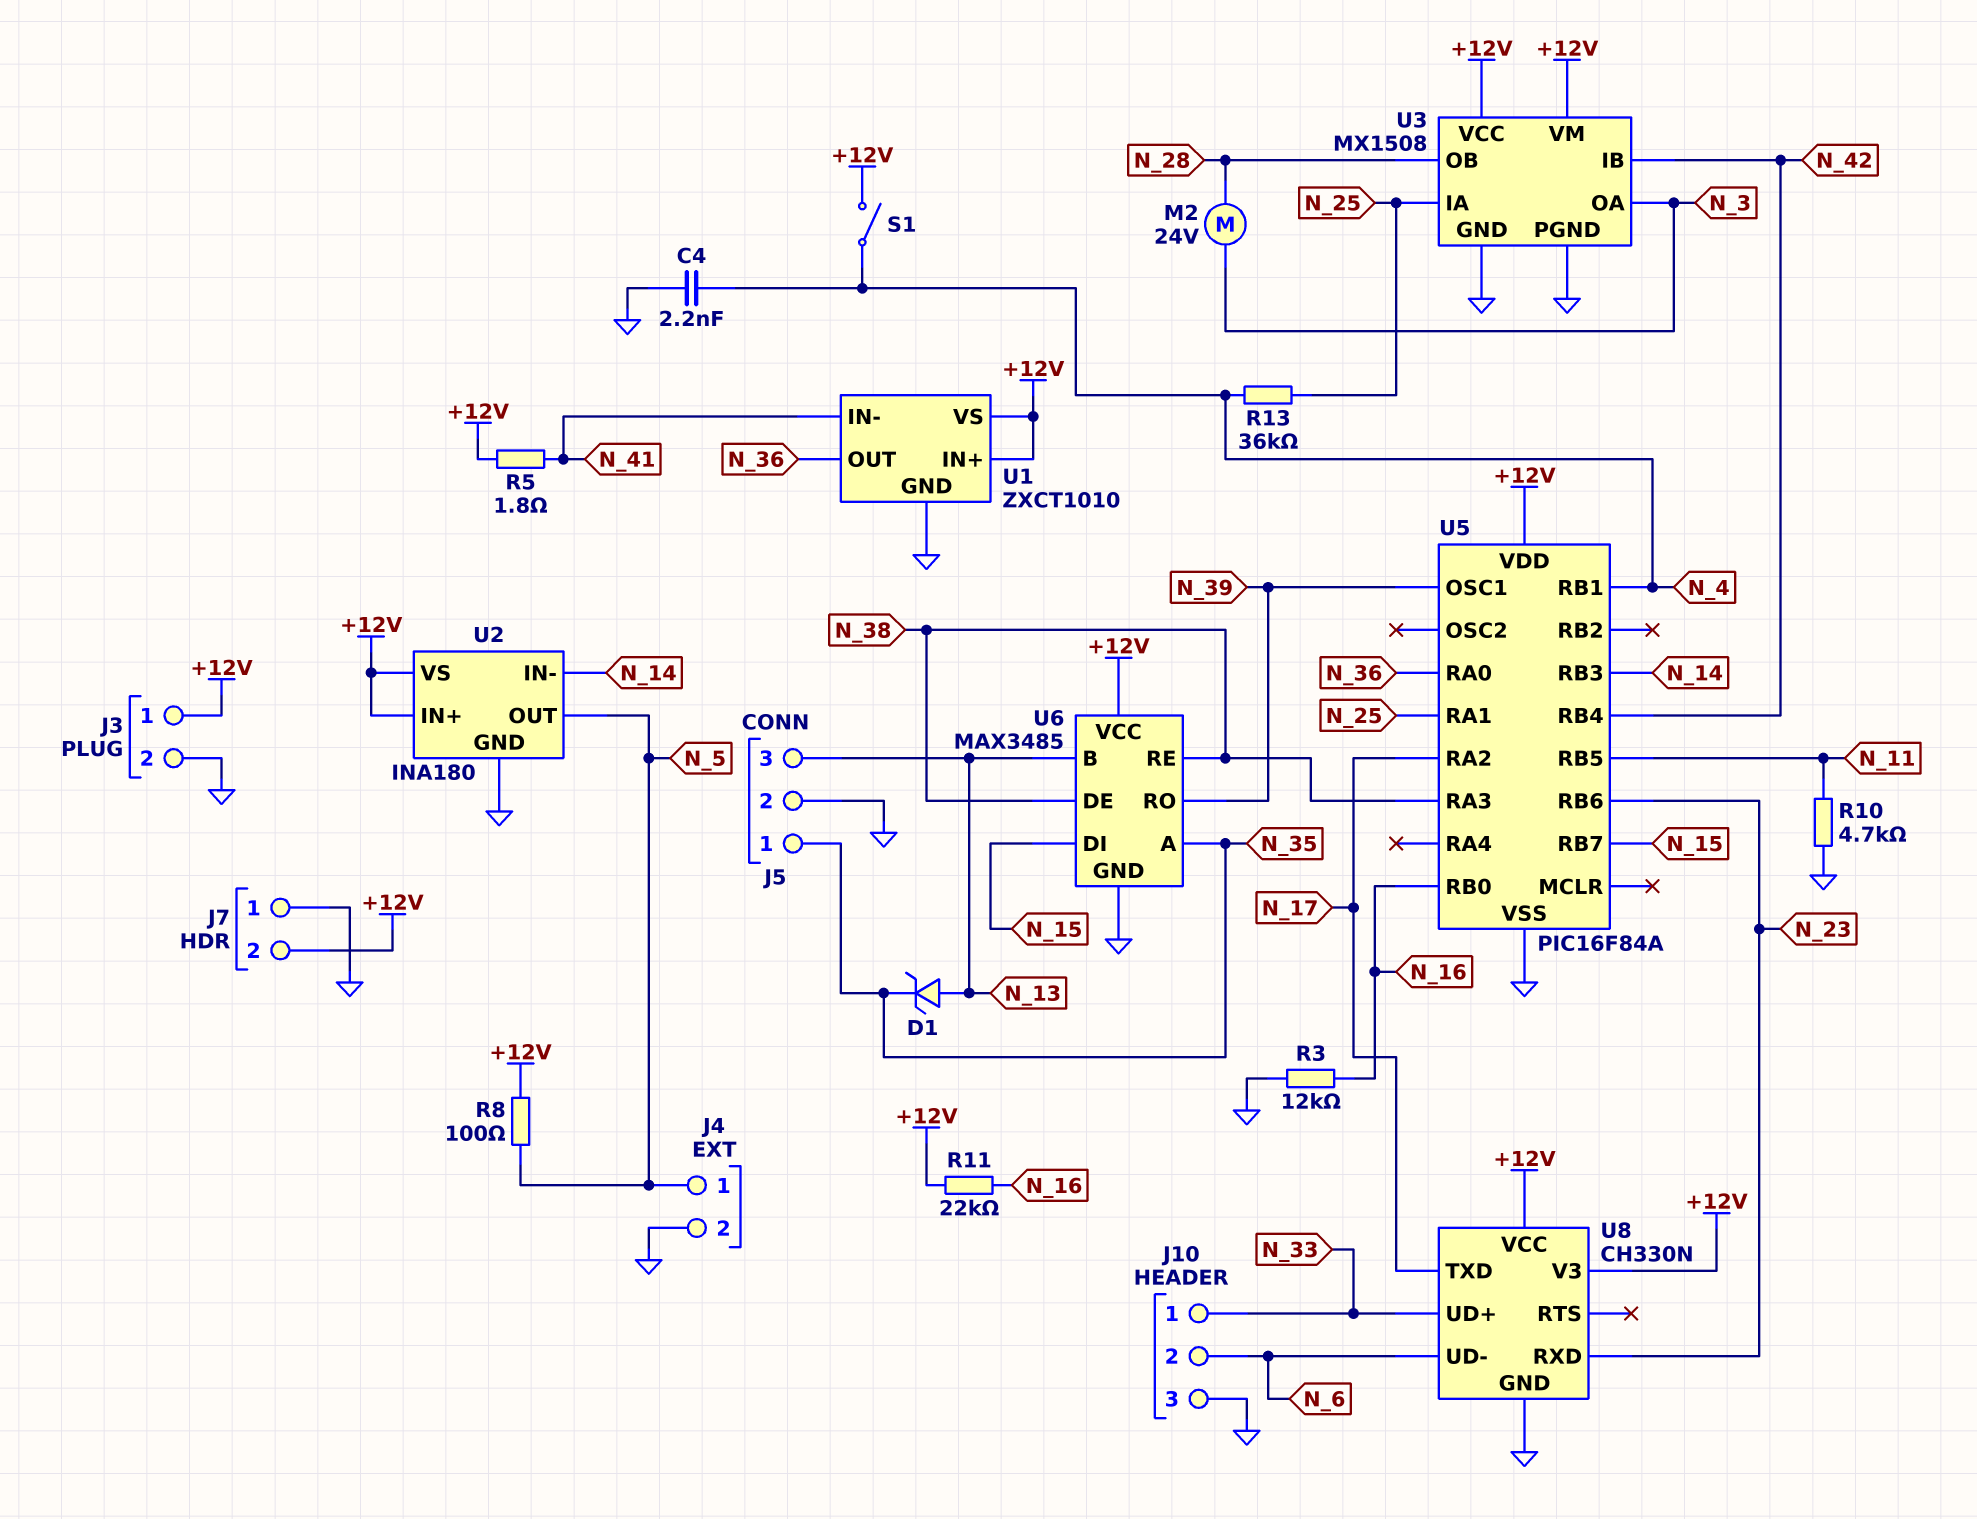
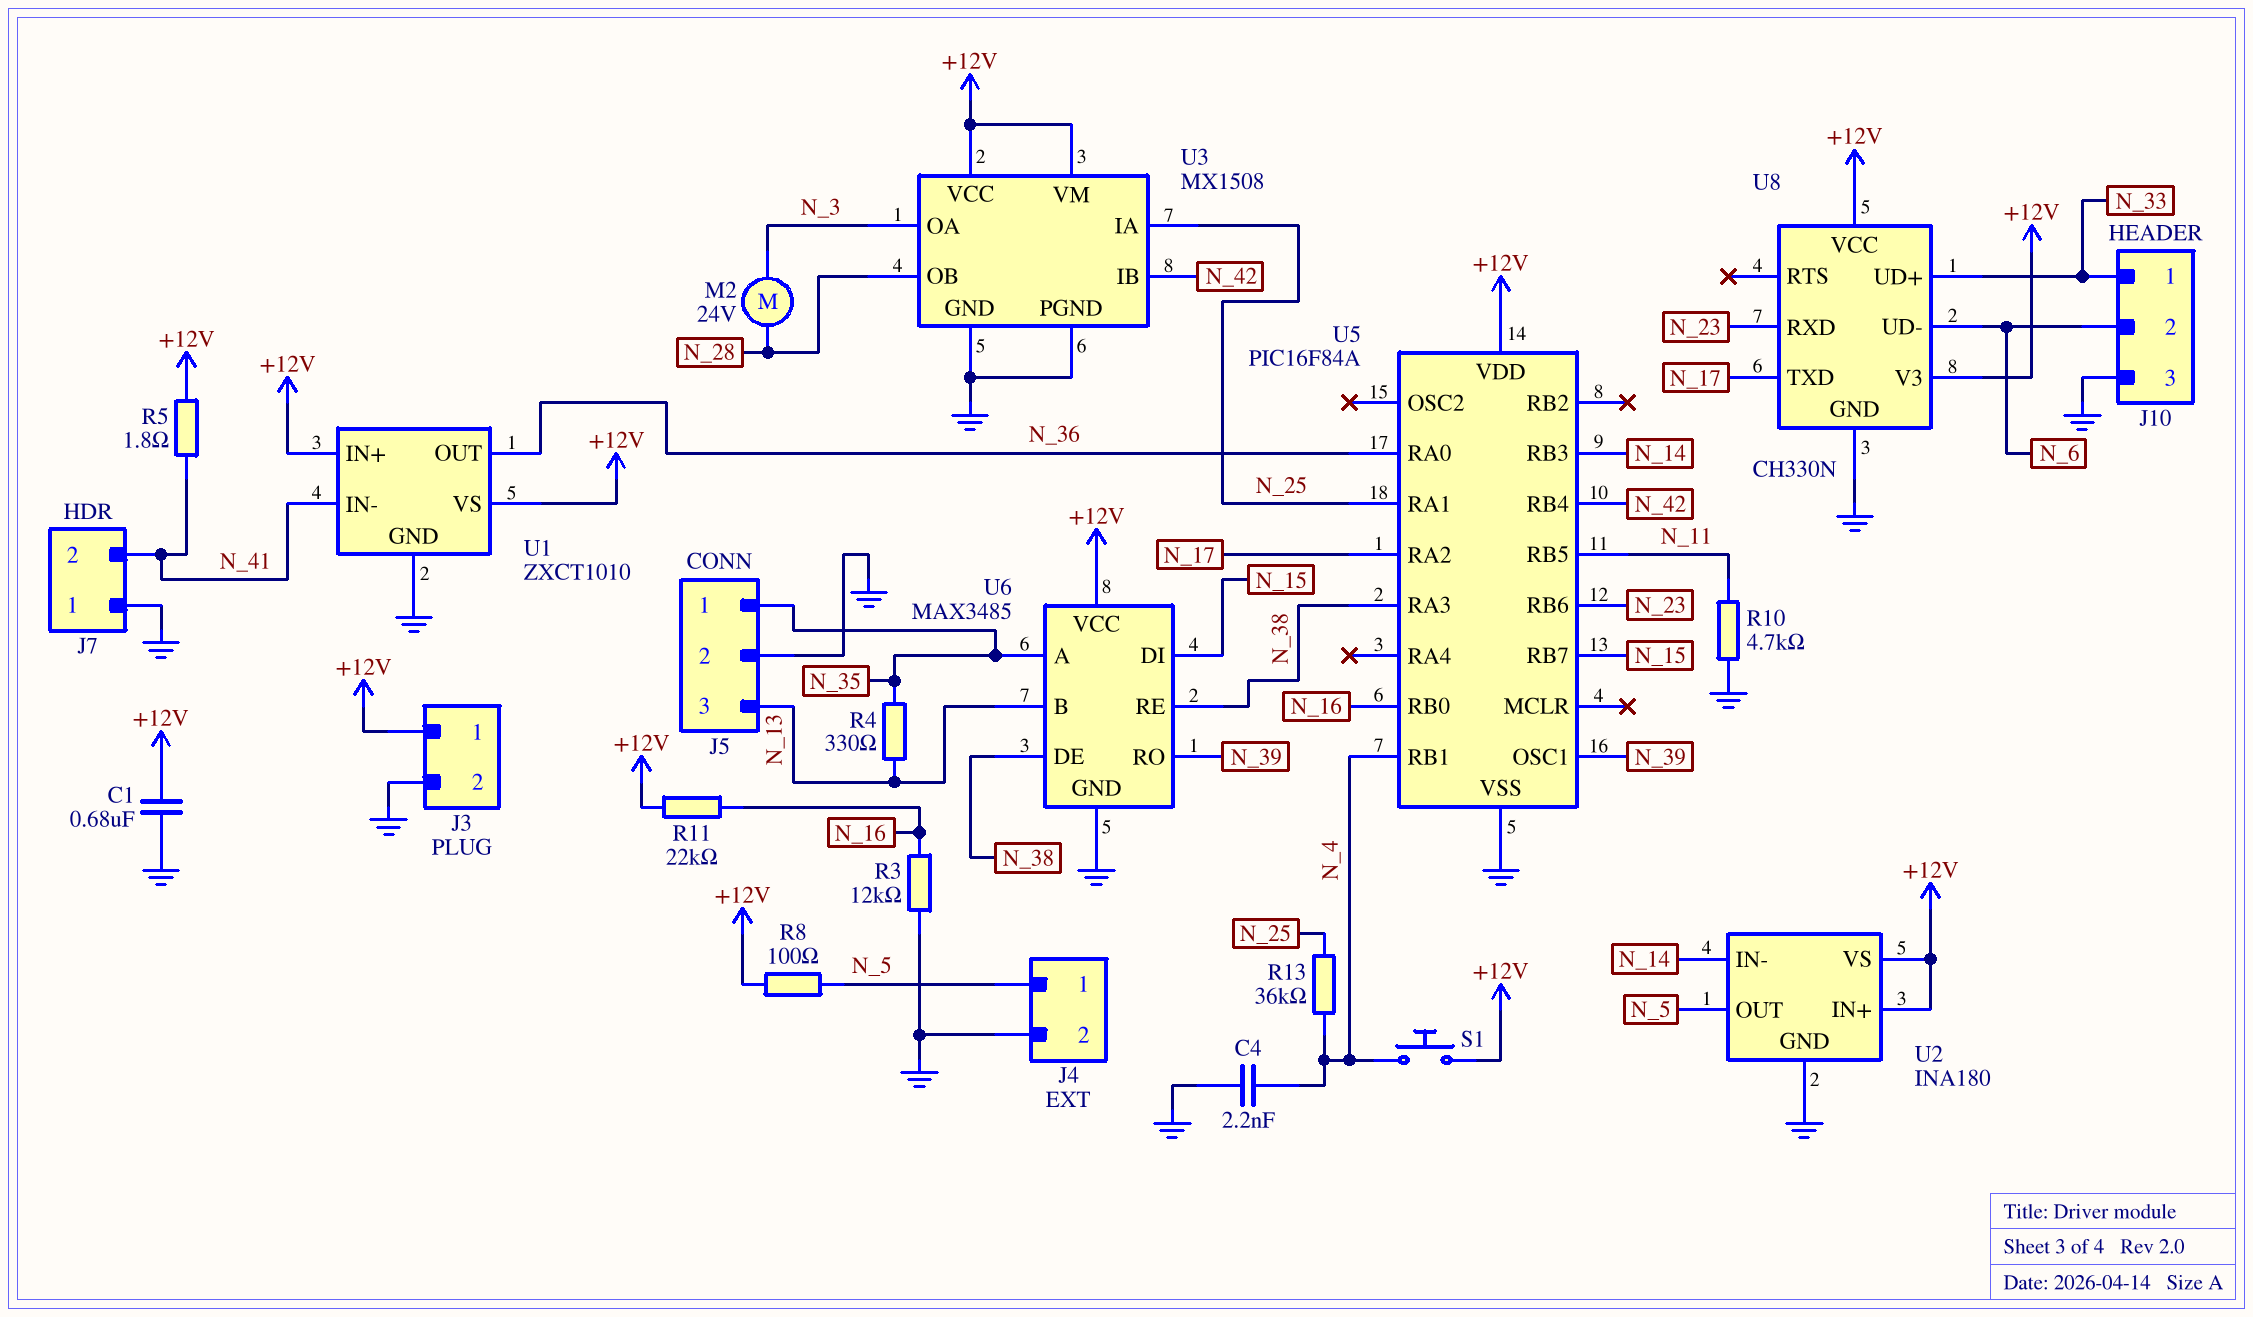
C1: none -> 680nF (+12V, GND)
D1: zener (A N_13, K N_35) -> none
J7 pin 2: +12V -> N_41
R4: none -> 330 (N_13, N_35)
S1: switch (+12V, N_4) -> button (+12V, N_4)

